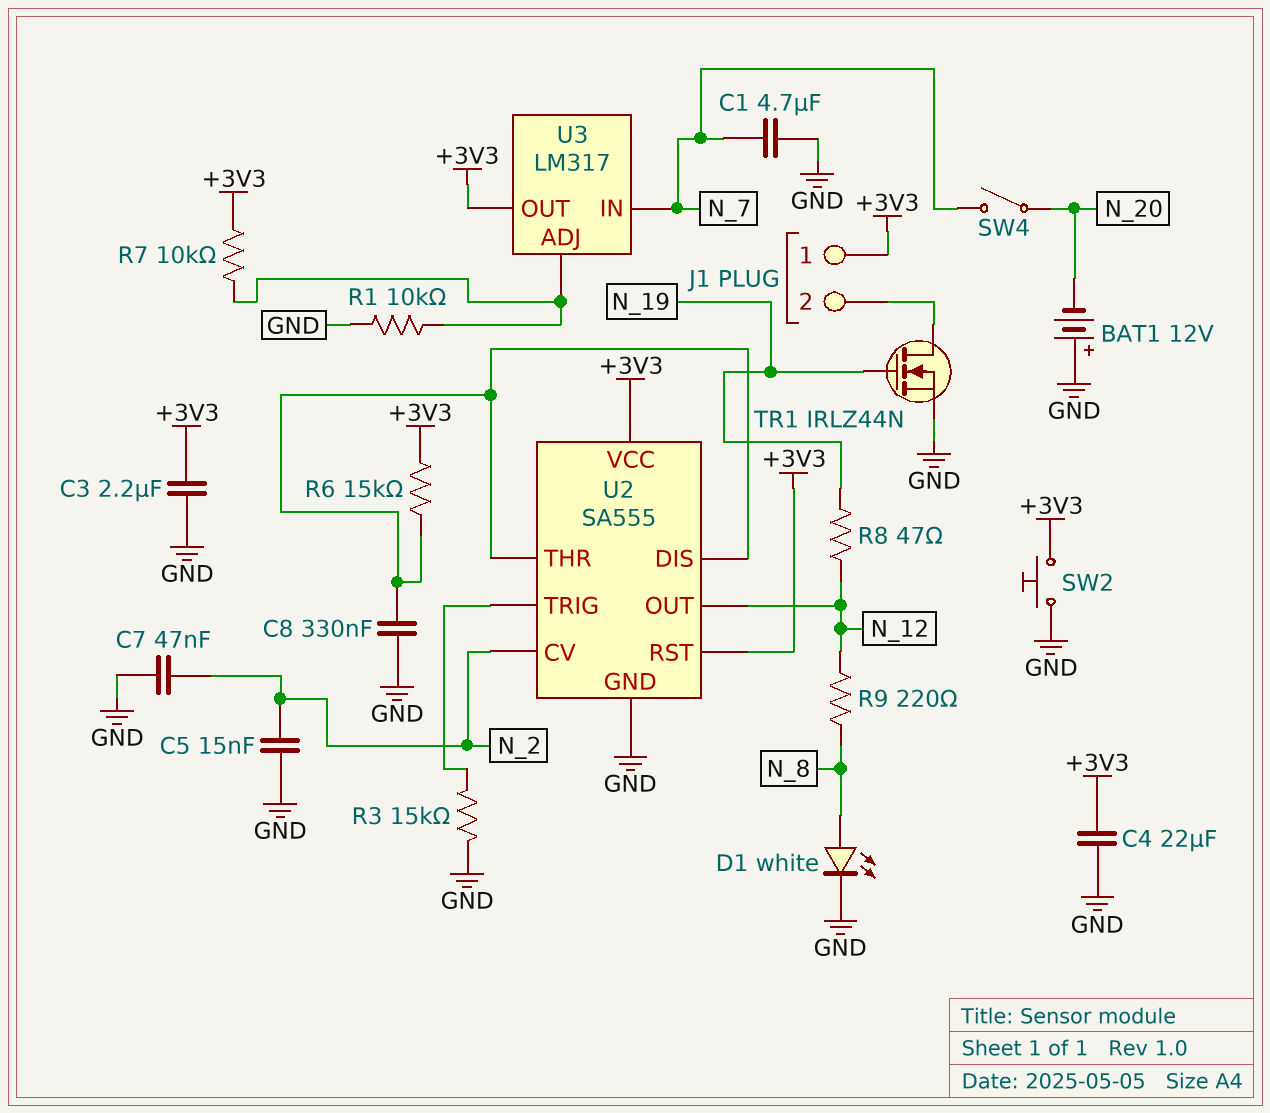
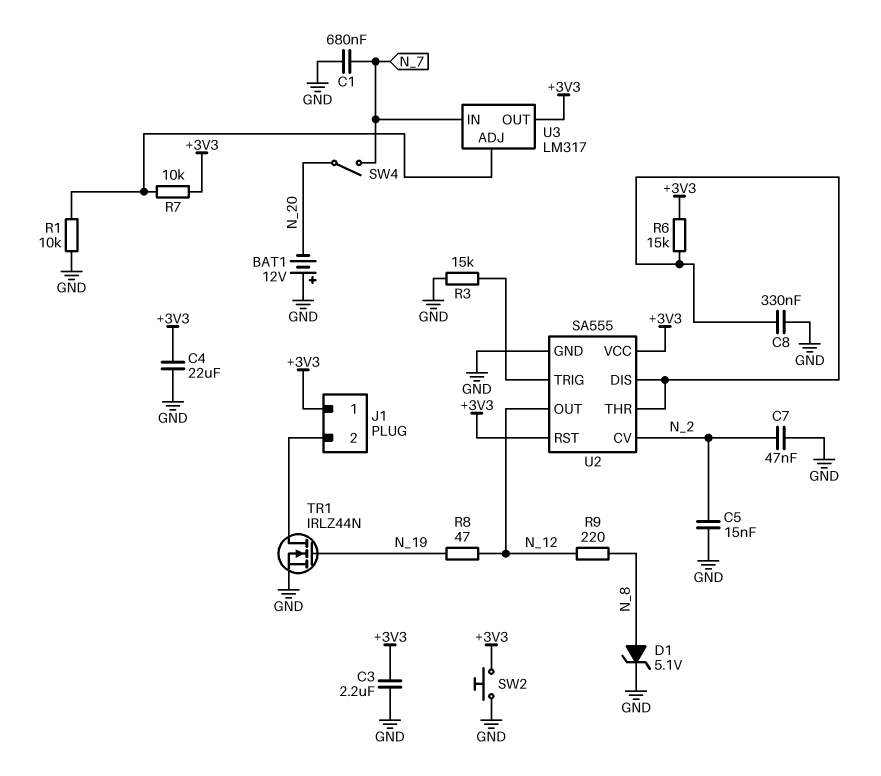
C1: 4.7uF (GND, N_7) -> 680nF (GND, N_7)
D1: LED white (A N_8, K GND) -> zener 5.1V (A N_8, K GND)

